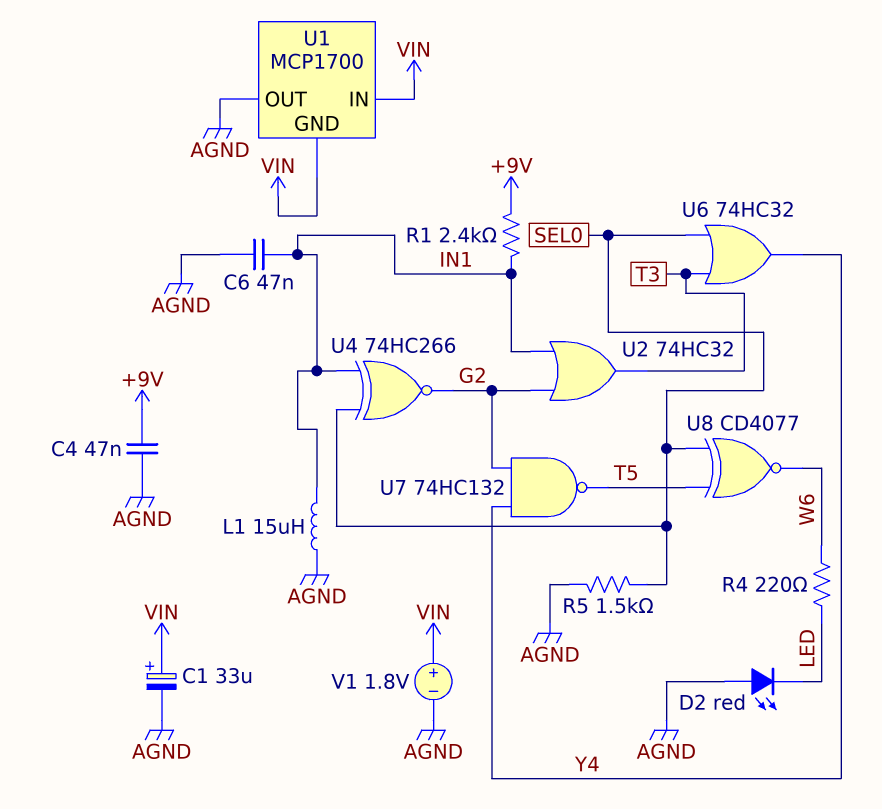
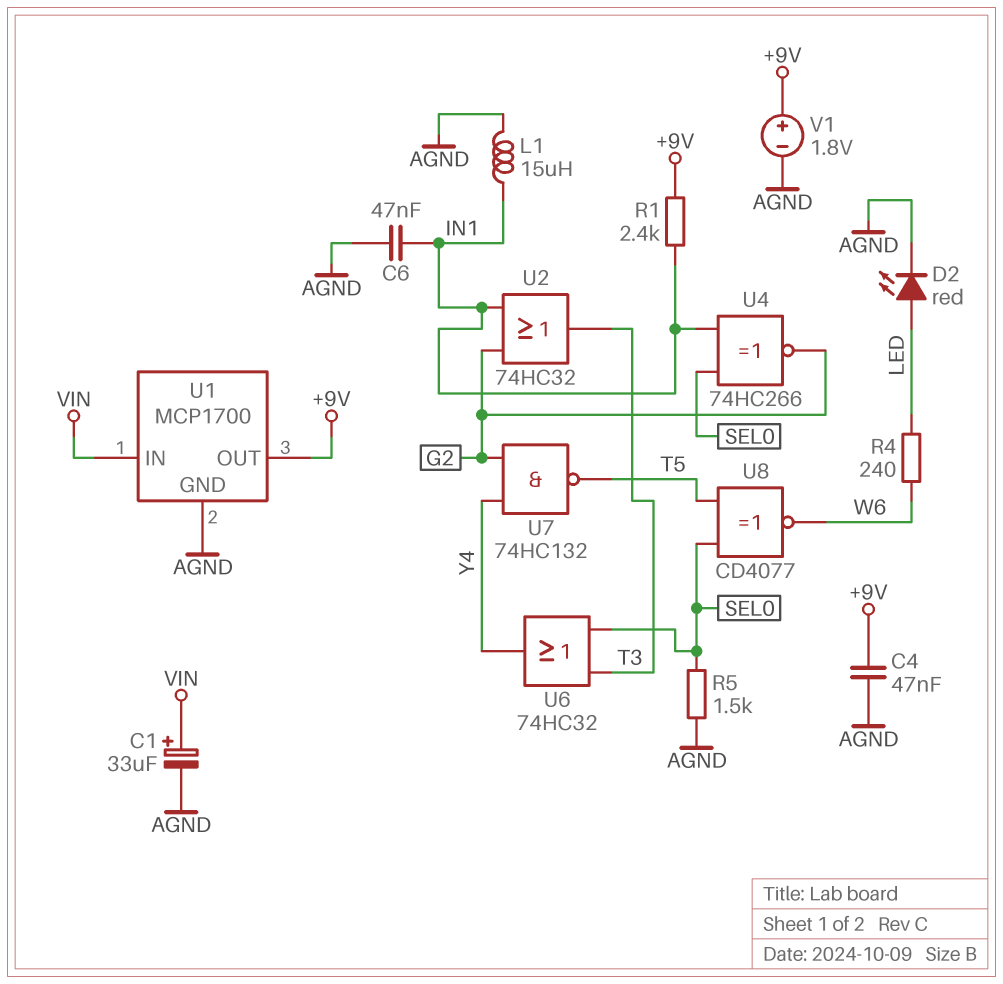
D2: LED red (A AGND, K LED) -> LED red (A LED, K AGND)
R4: 220 (LED, W6) -> 240 (LED, W6)
U1 pin GND: VIN -> AGND
U1 pin OUT: AGND -> +9V
V1: 1.8V (plus VIN, minus AGND) -> 1.8V (plus +9V, minus AGND)

